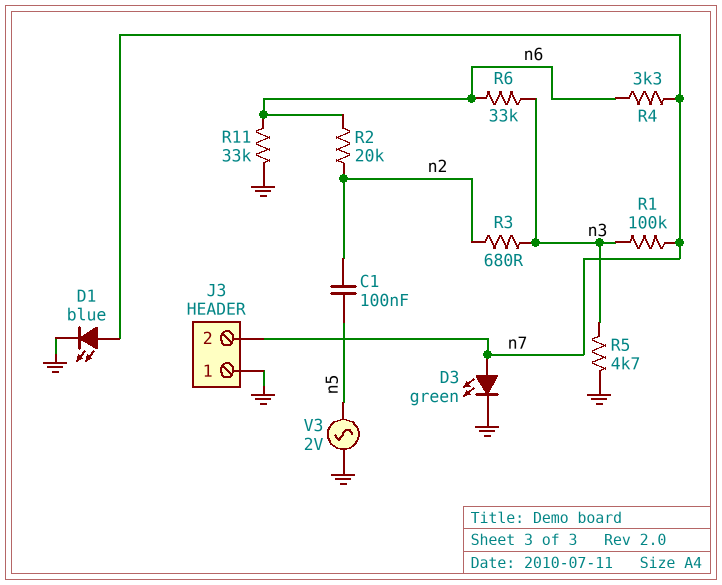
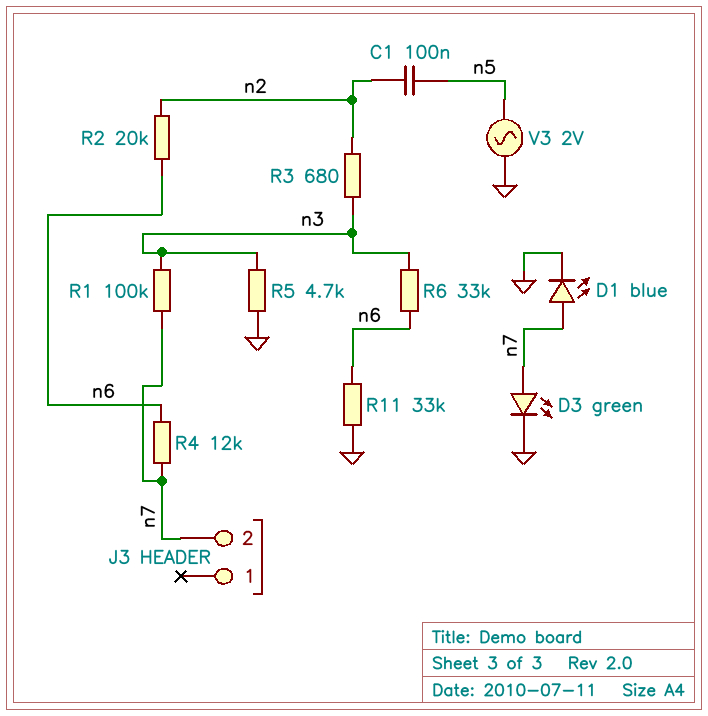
J3 pin 1: GND -> none
R4: 3.3k (n6, n7) -> 12k (n6, n7)

